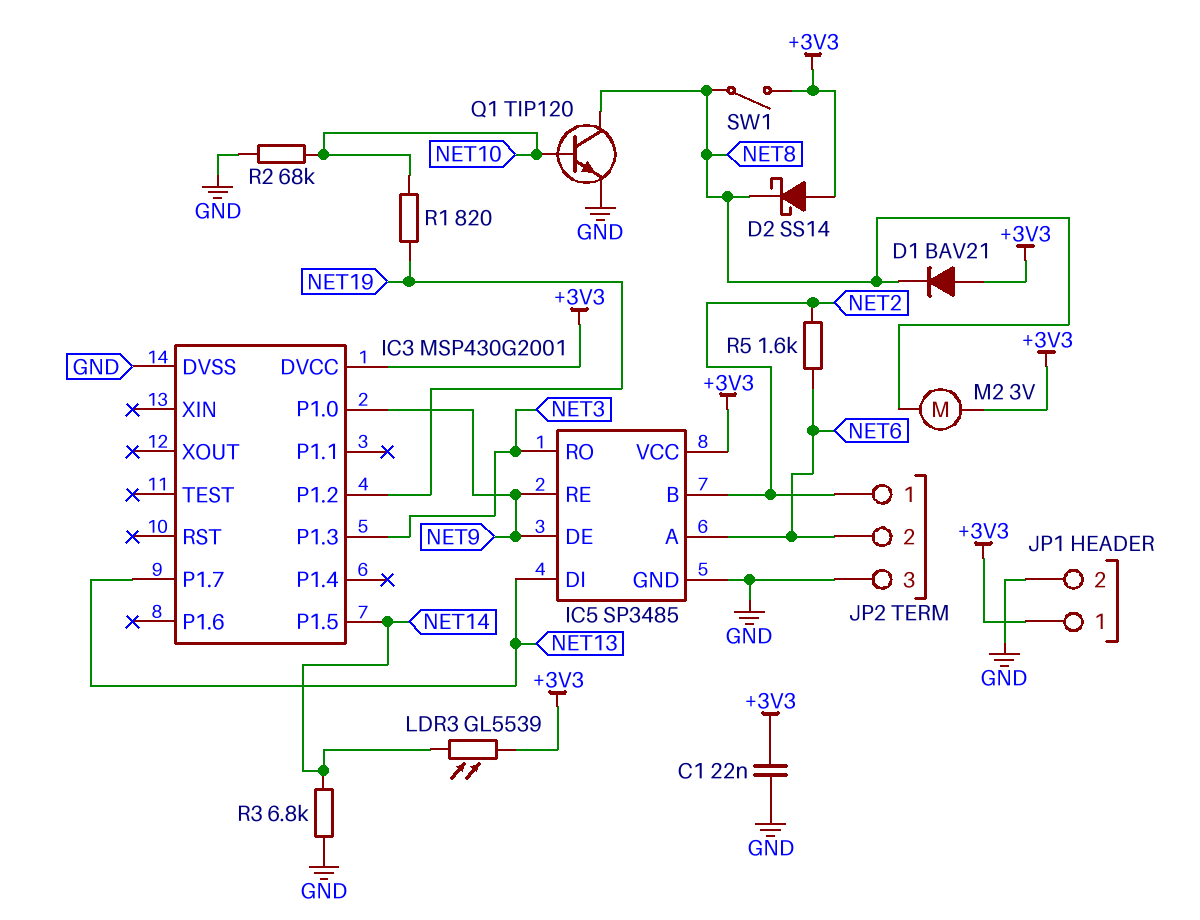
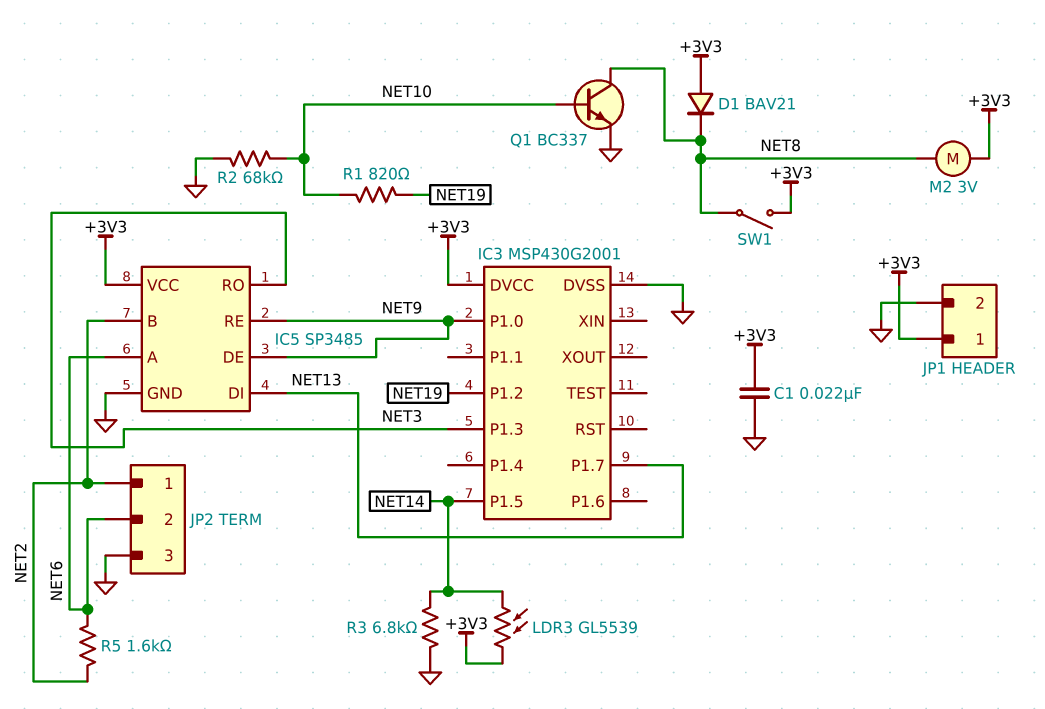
D2: schottky SS14 (A +3V3, K NET8) -> none
Q1: NPN TIP120 (B NET10, C NET8, E GND) -> NPN BC337 (B NET10, C NET8, E GND)

